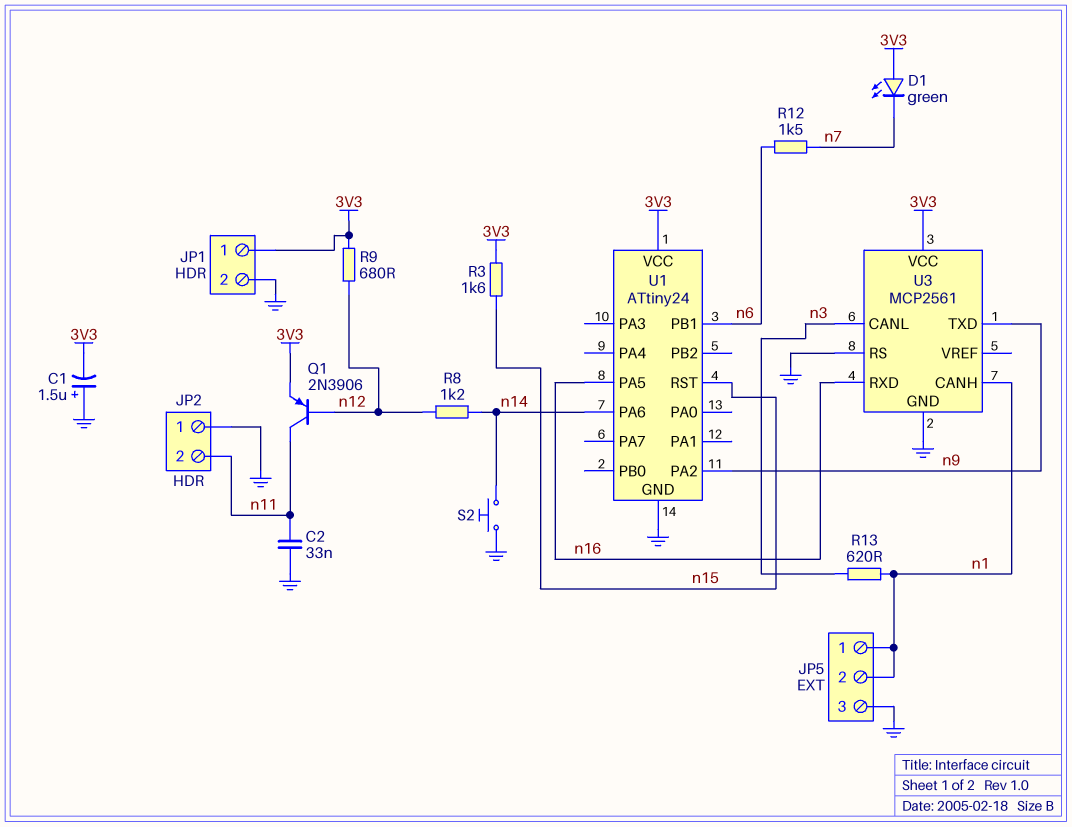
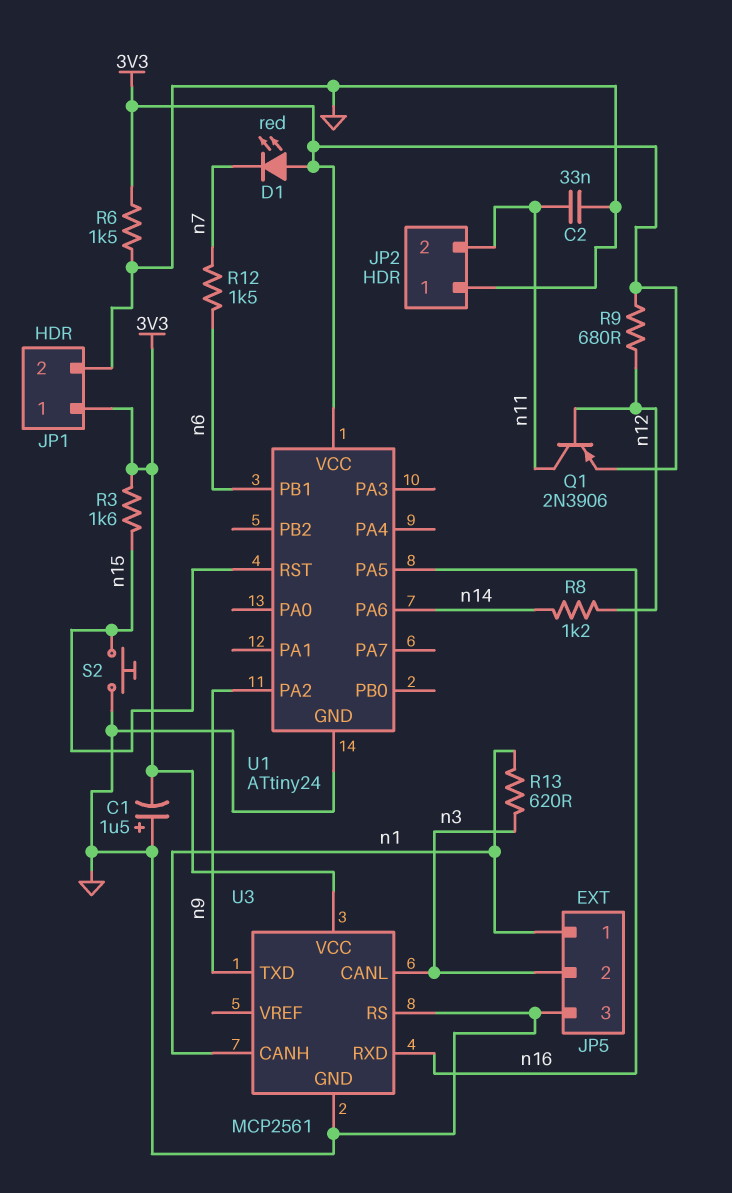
D1: LED green (A 3V3, K n7) -> LED red (A 3V3, K n7)
JP5 pin 2: n1 -> n3
R6: none -> 1.5k (3V3, GND)
S2: button (GND, n14) -> button (GND, n15)

